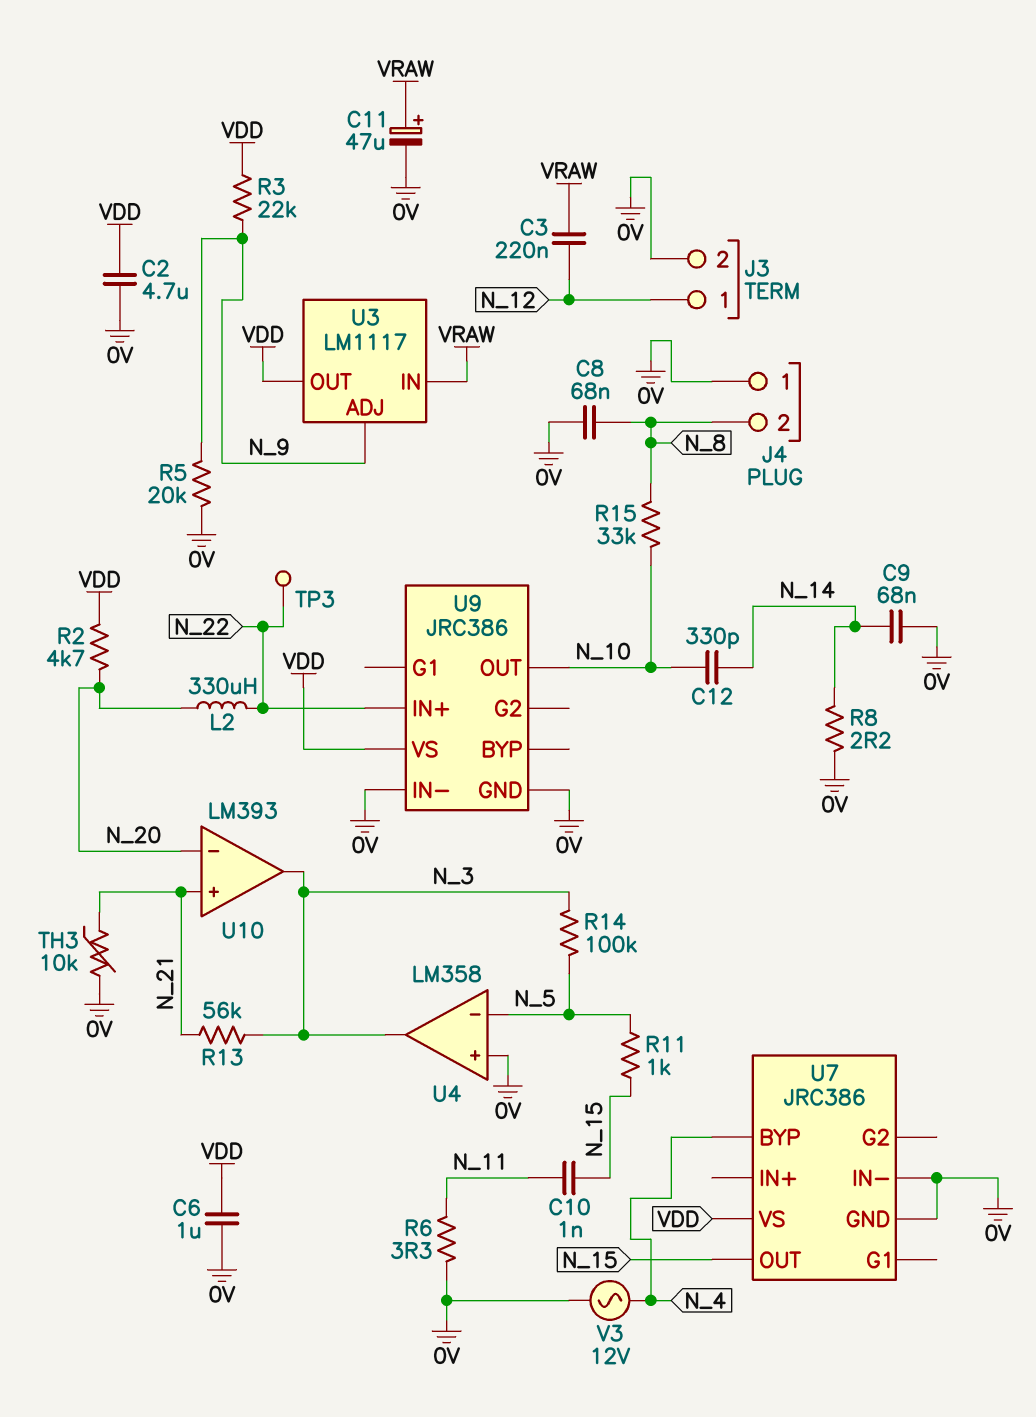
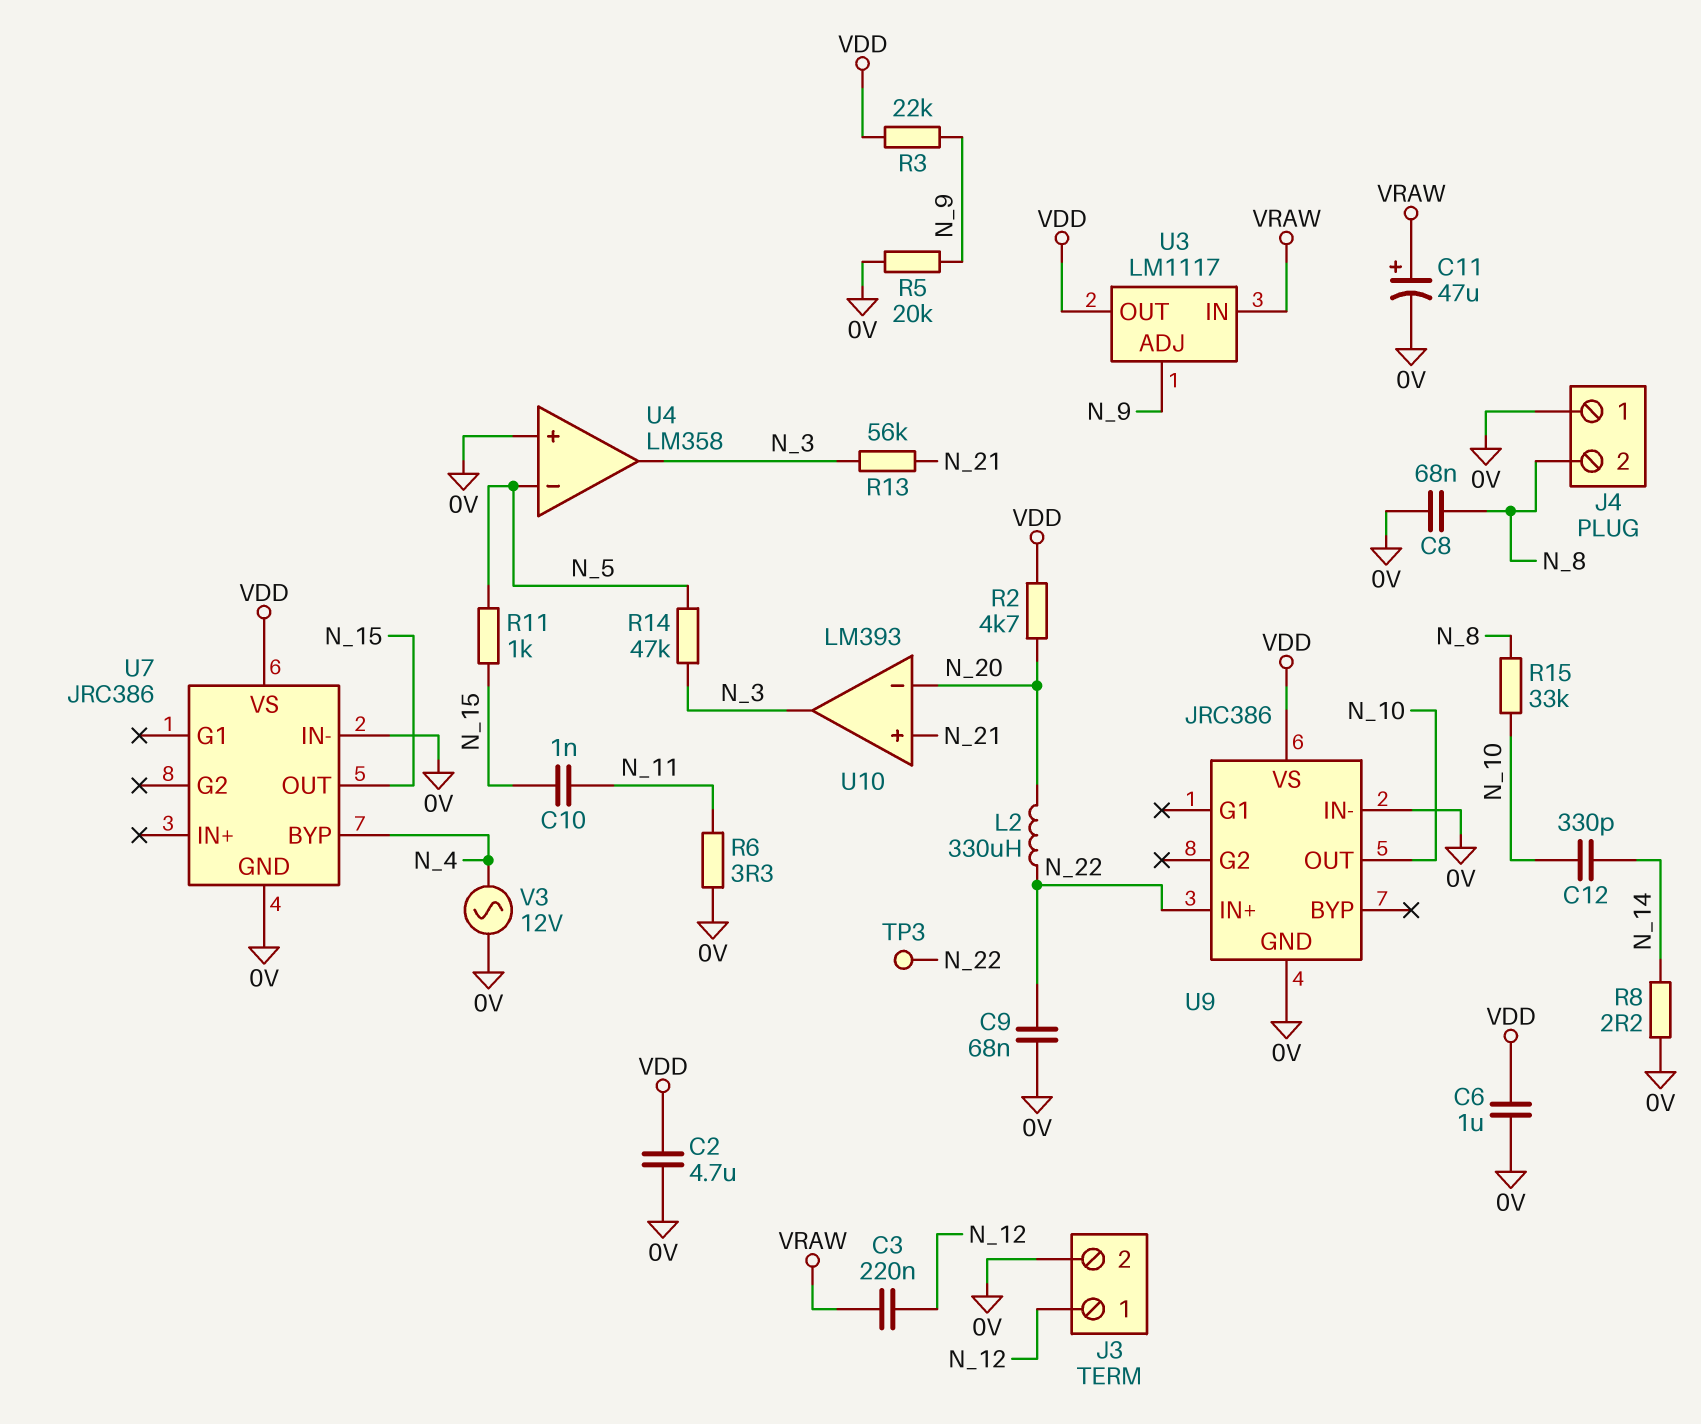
C9: 68nF (0V, N_14) -> 68nF (0V, N_22)
R14: 100k (N_3, N_5) -> 47k (N_3, N_5)
TH3: 10k (0V, N_21) -> none

